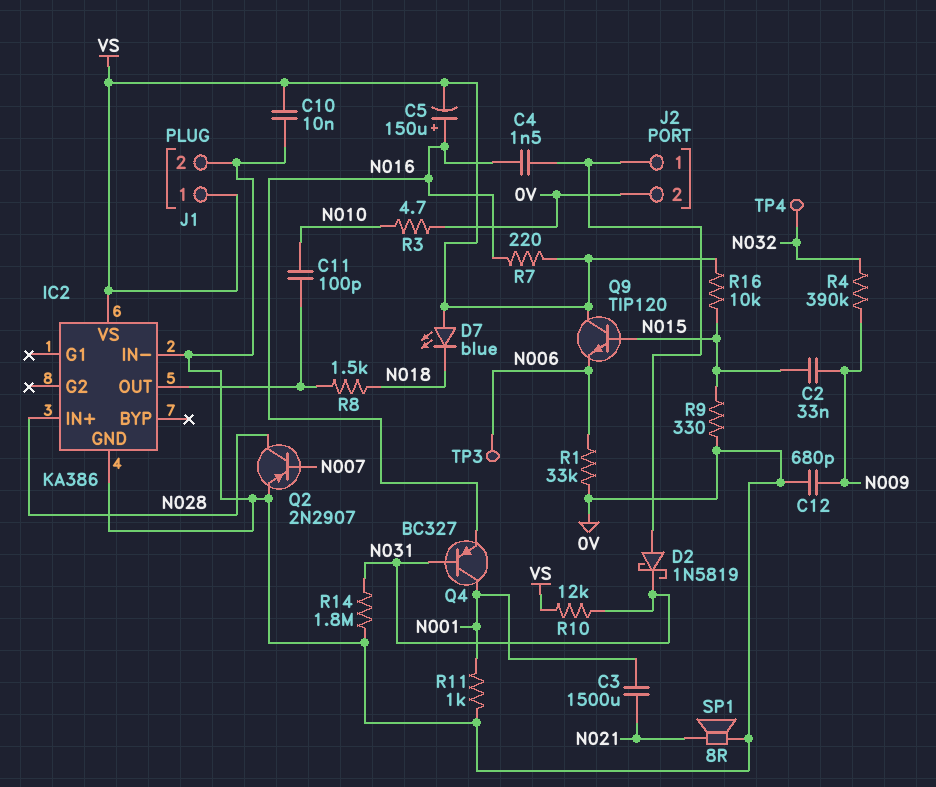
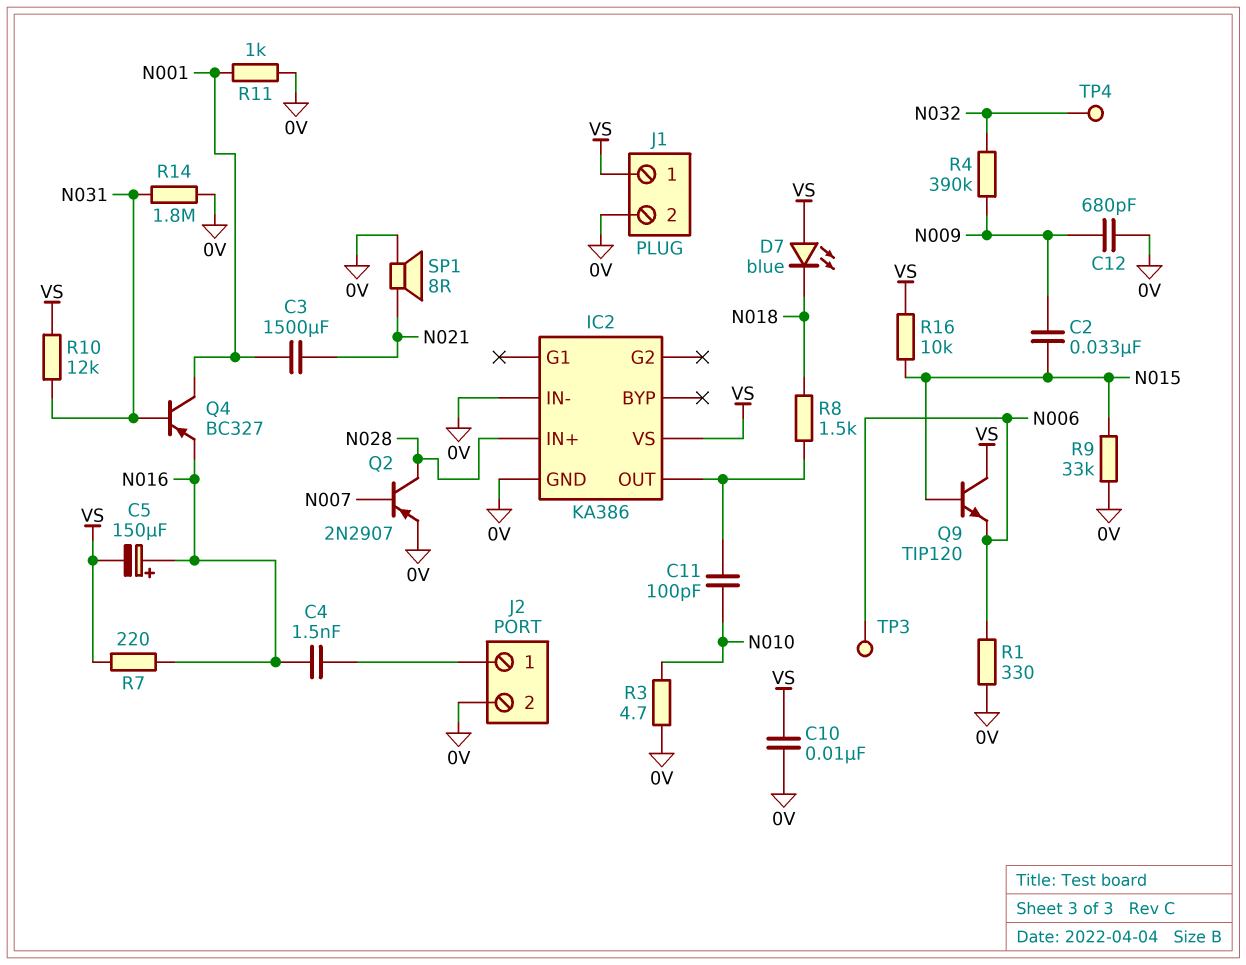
D2: schottky 1N5819 (A J2/1, K N031) -> none
R1: 33k (0V, N006) -> 330 (0V, N006)
R9: 330 (0V, N015) -> 33k (0V, N015)

